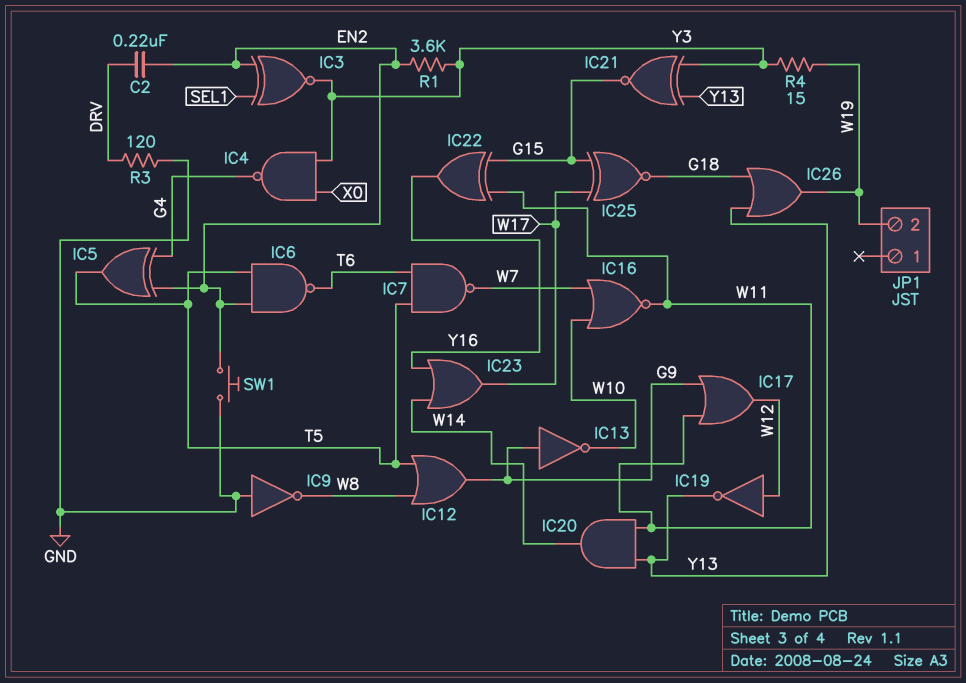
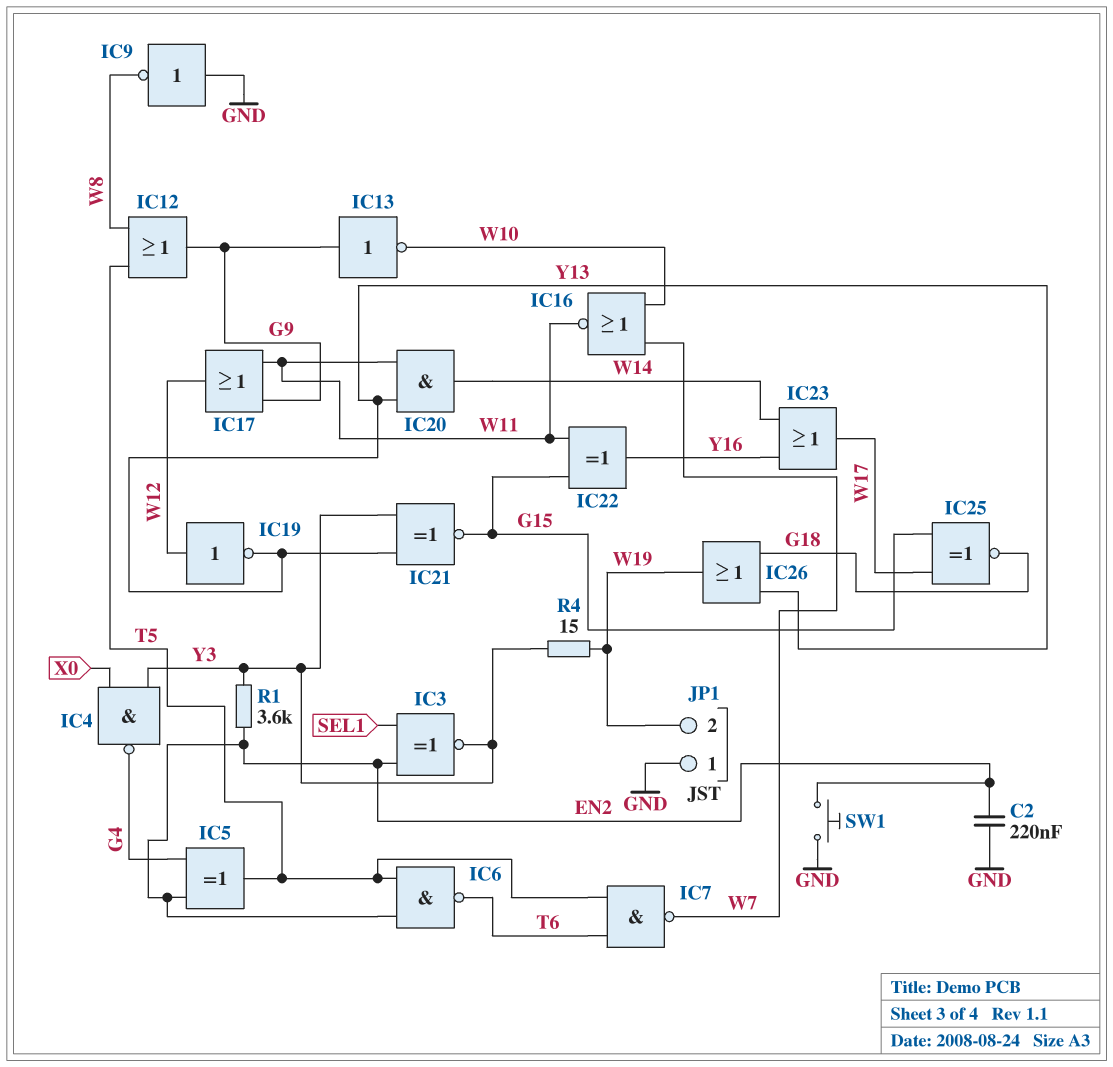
C2: 220nF (DRV, EN2) -> 220nF (EN2, GND)
JP1 pin 1: none -> GND
R3: 120 (DRV, GND) -> none

